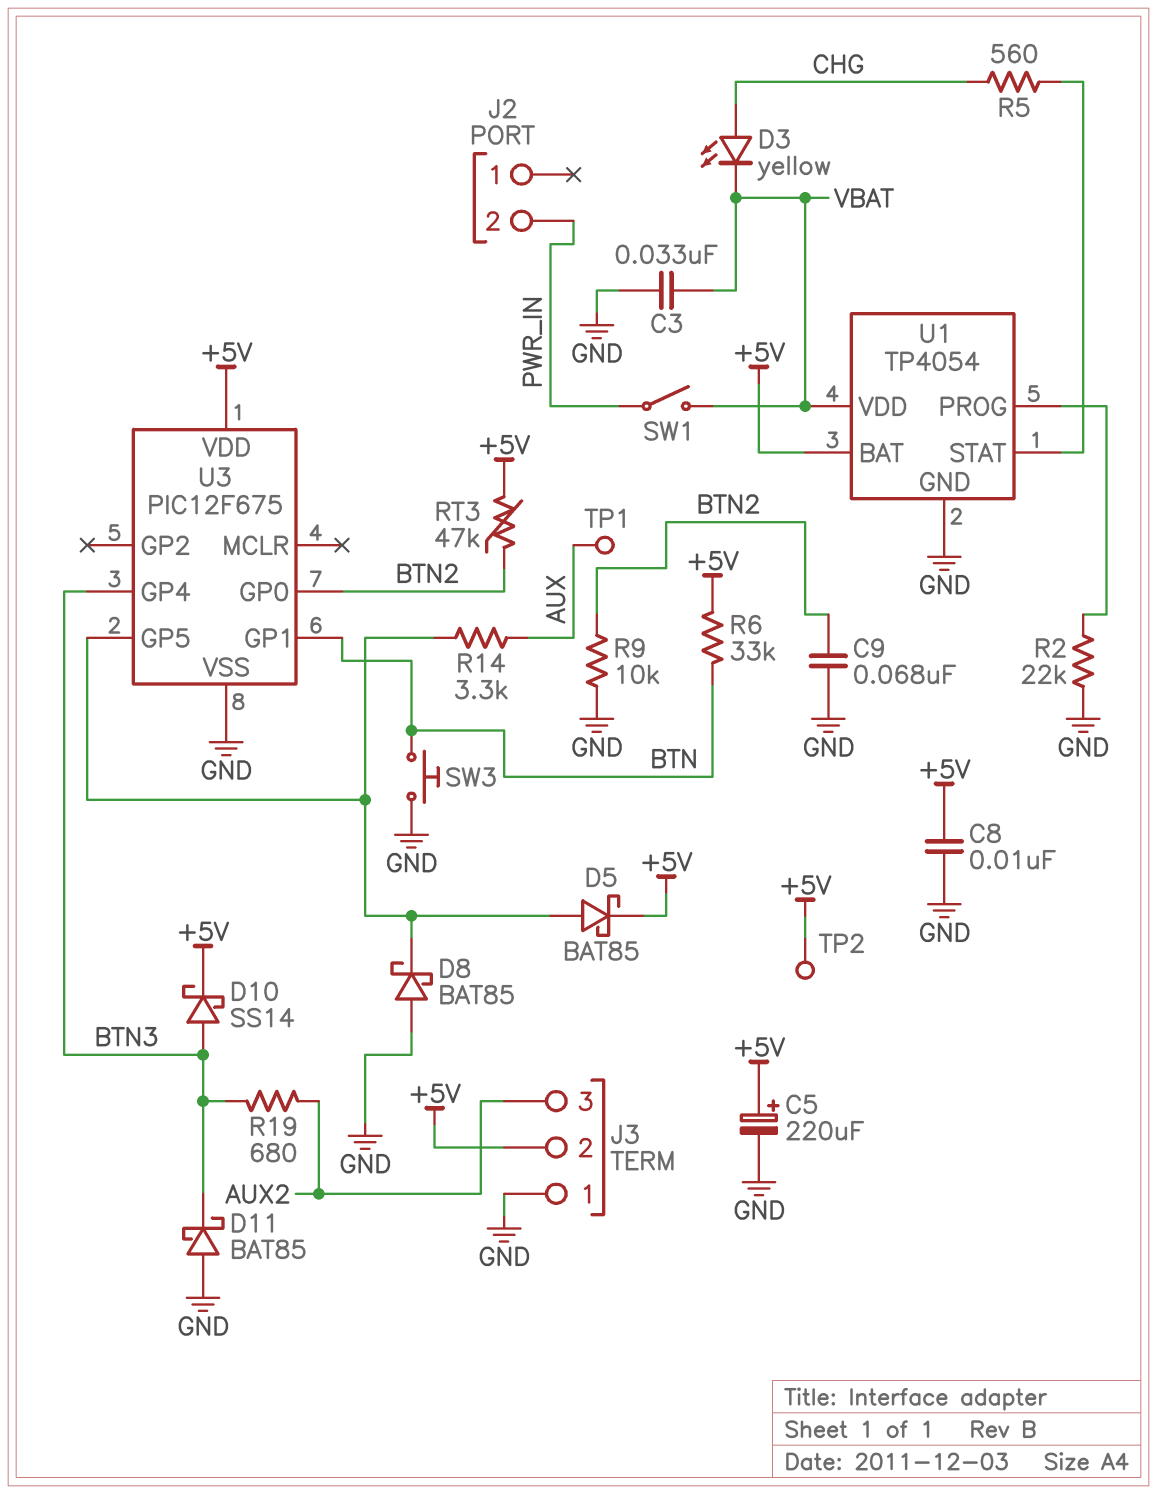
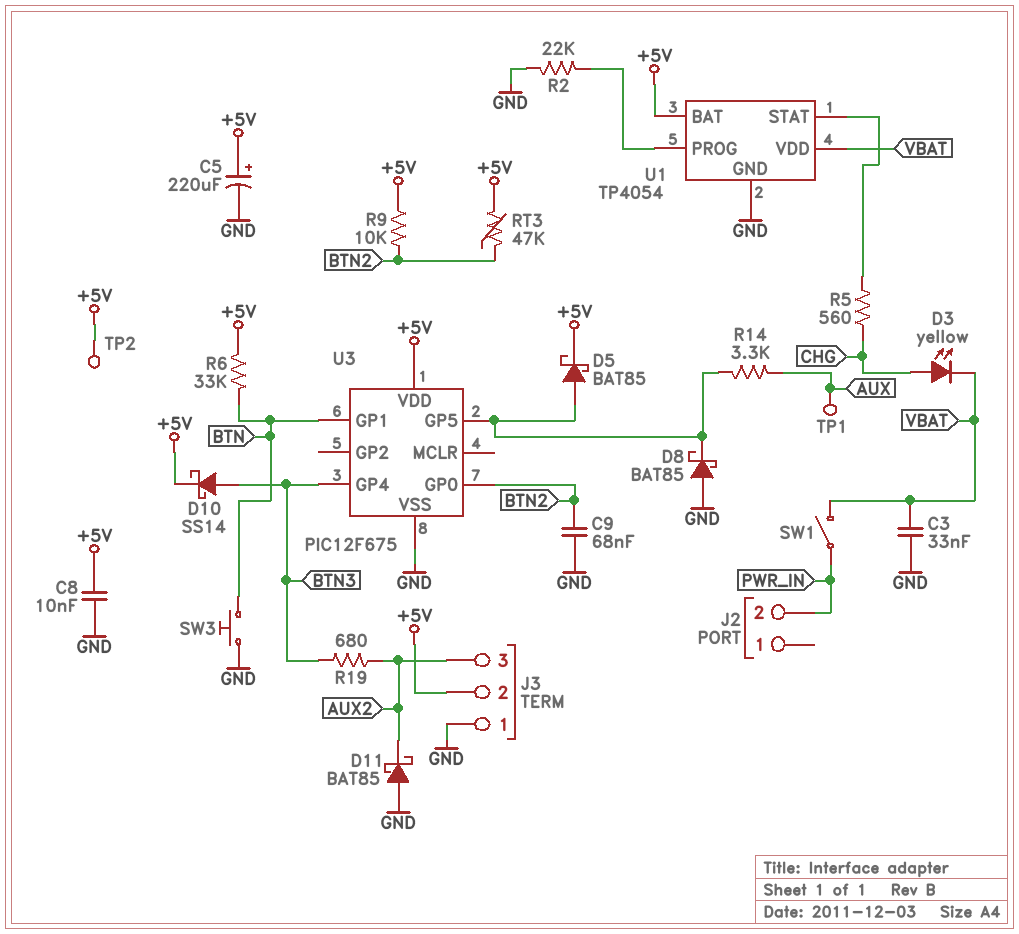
D11: schottky BAT85 (A GND, K BTN3) -> schottky BAT85 (A GND, K AUX2)
R9: 10k (BTN2, GND) -> 10k (+5V, BTN2)

